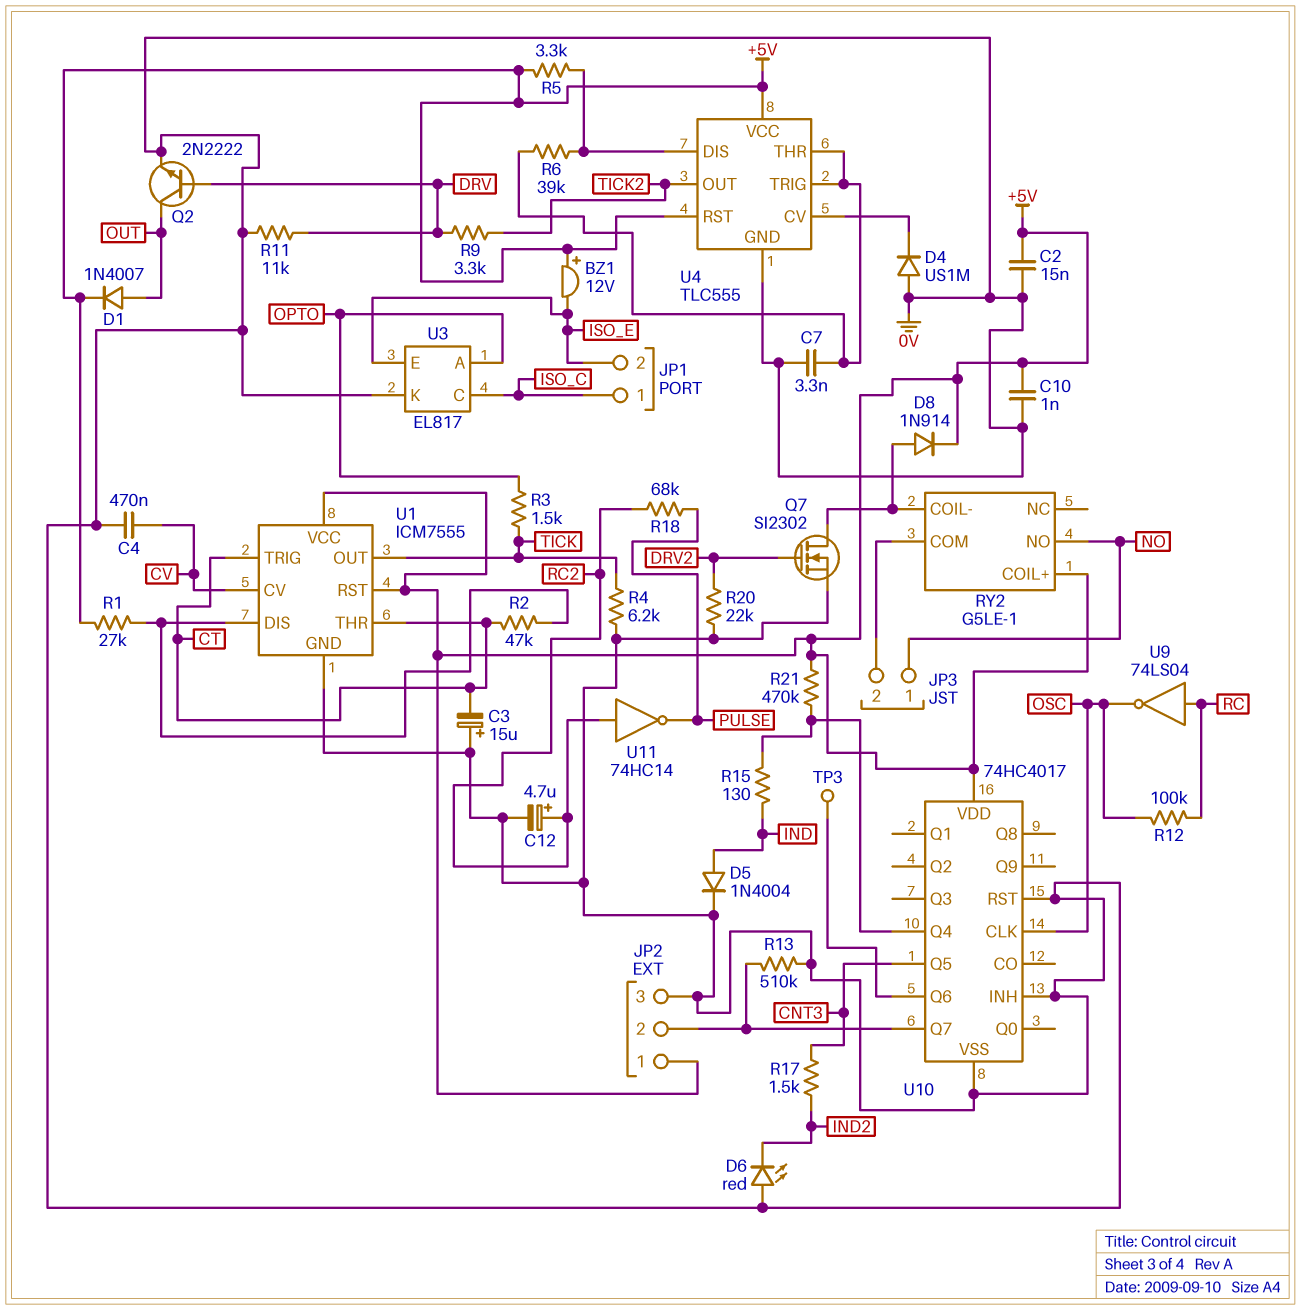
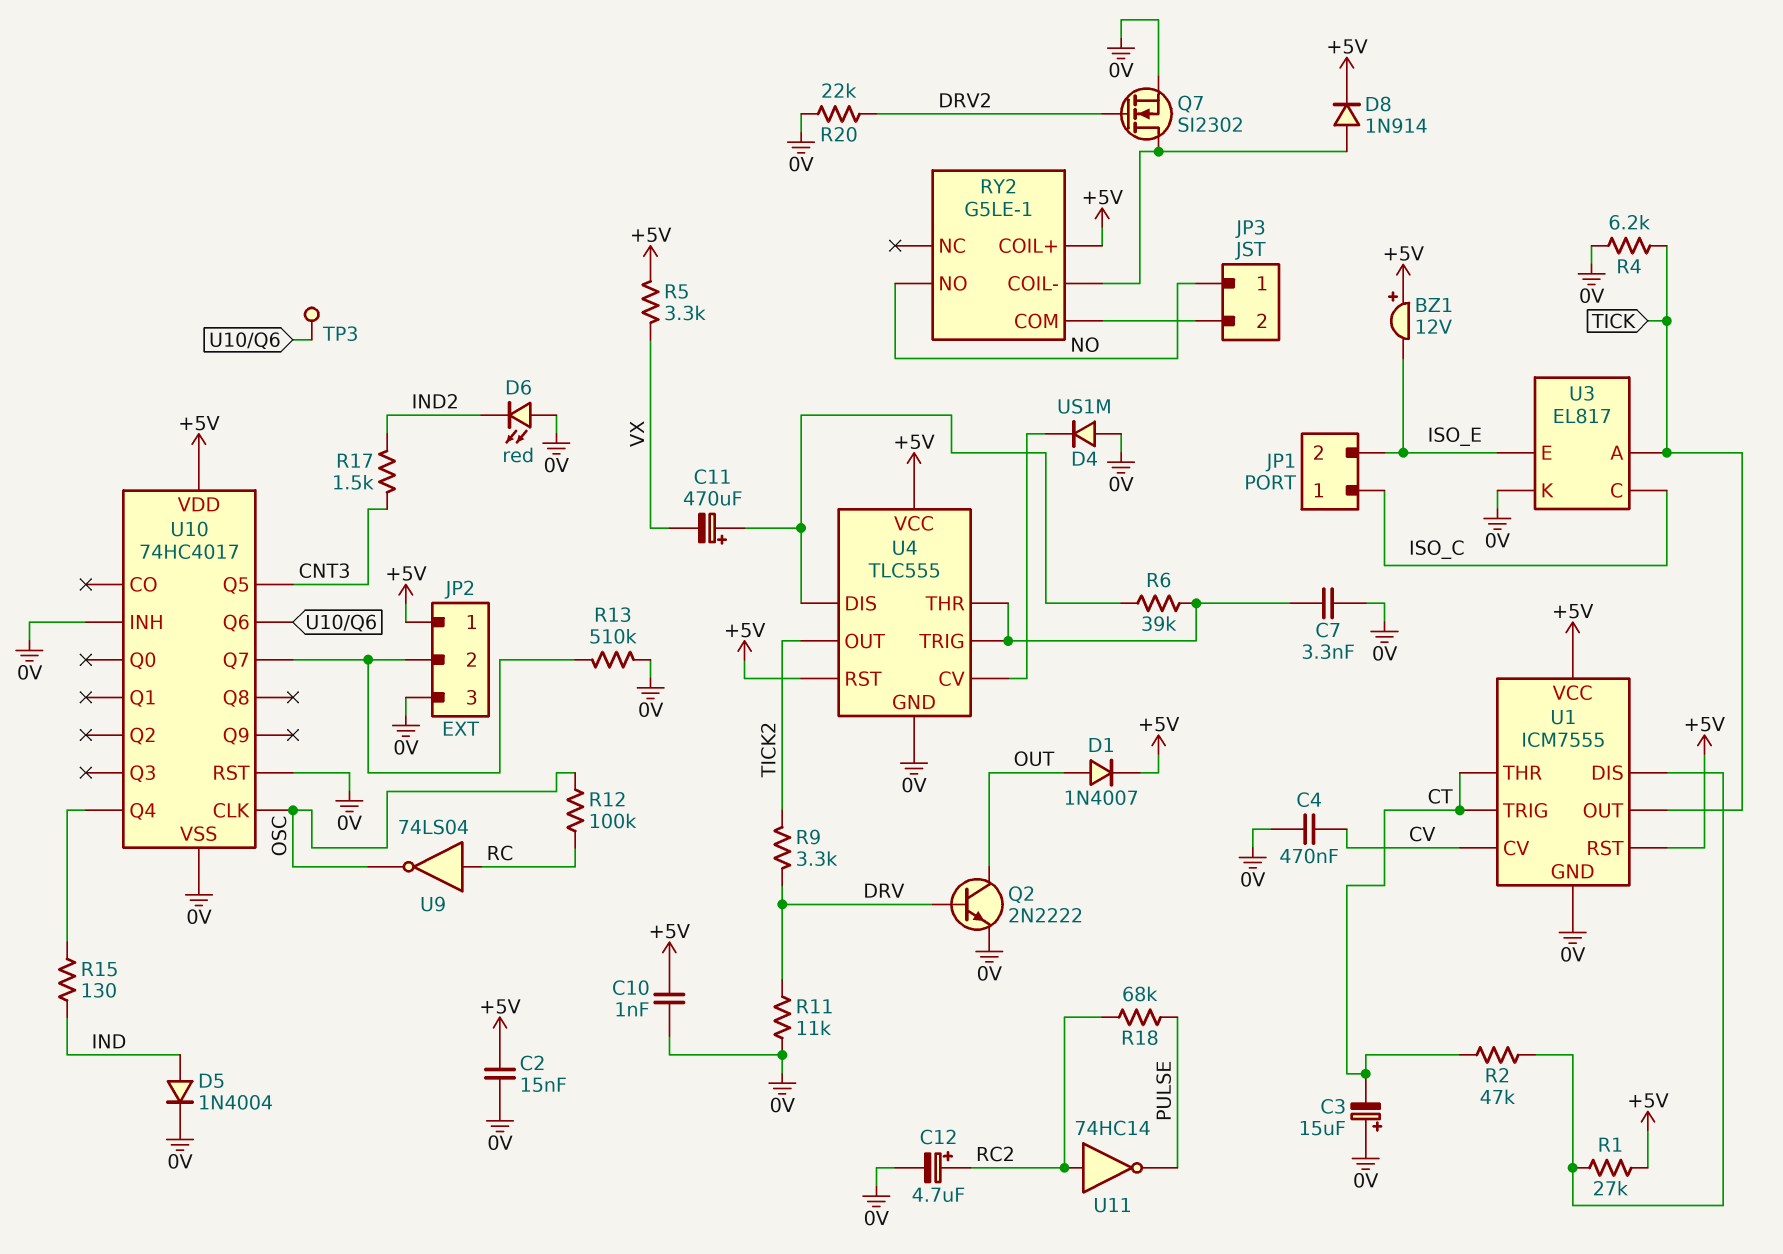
C11: none -> 470uF (plus U4/DIS, minus VX)
R3: 1.5k (OPTO, TICK) -> none
R5: 3.3k (+5V, U4/DIS) -> 3.3k (+5V, VX)
R21: 470k (+5V, U10/Q4) -> none
U3 pin A: OPTO -> TICK

